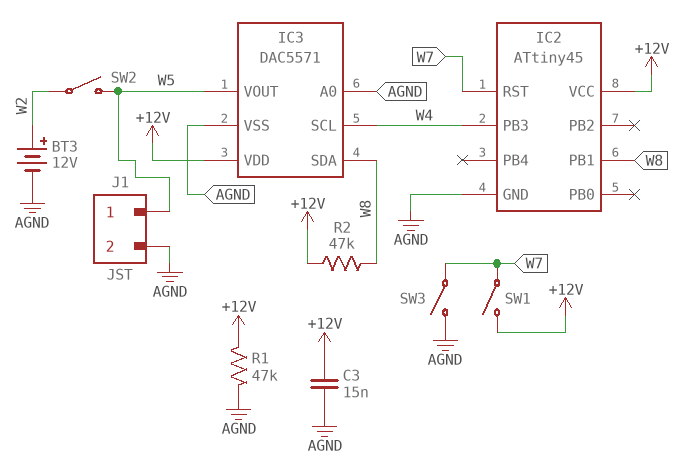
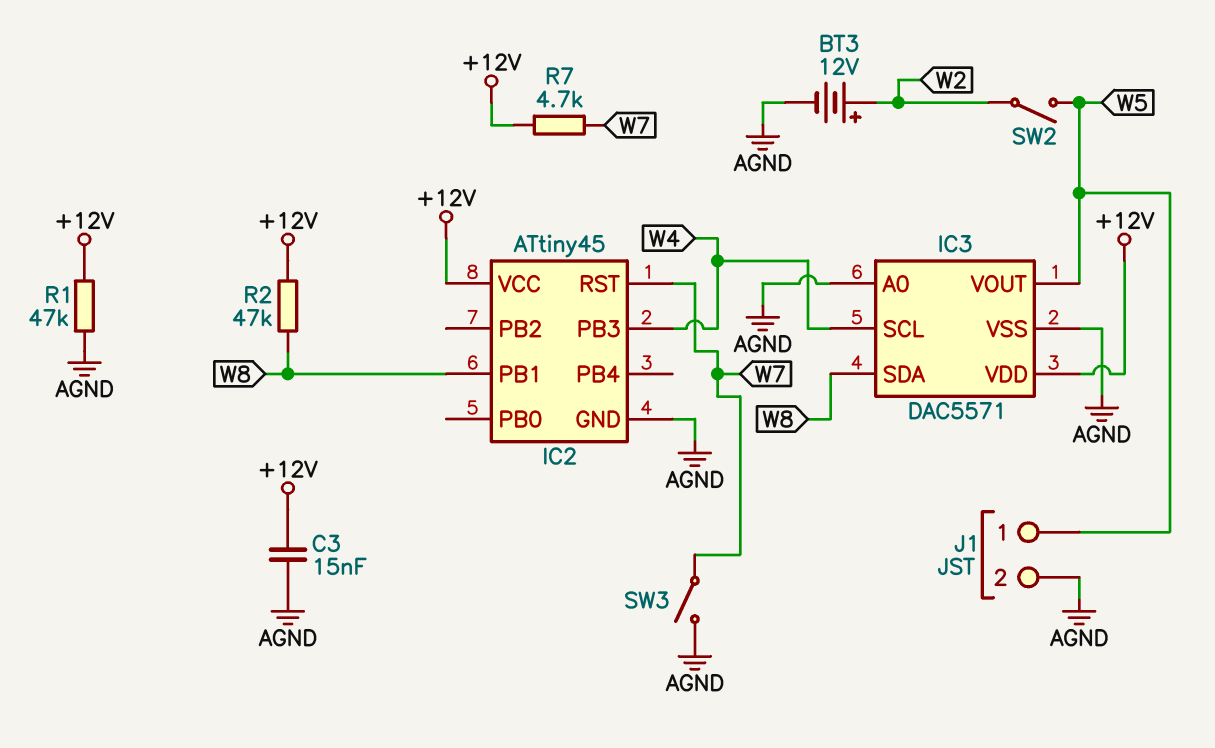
R7: none -> 4.7k (+12V, W7)
SW1: switch (+12V, W7) -> none

